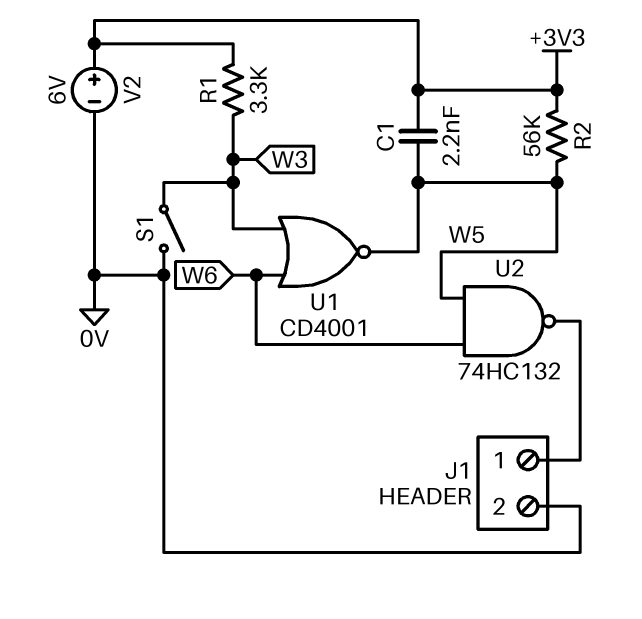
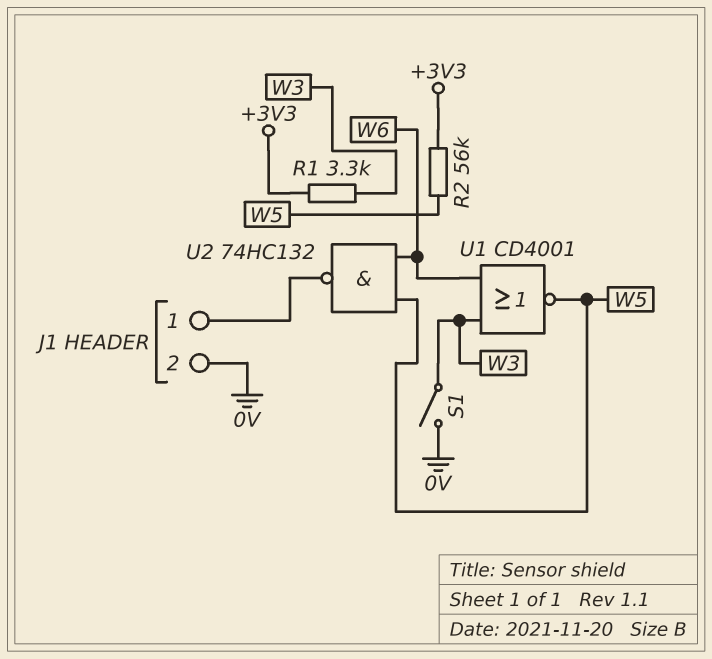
C1: 2.2nF (+3V3, W5) -> none
V2: 6V (plus +3V3, minus 0V) -> none

